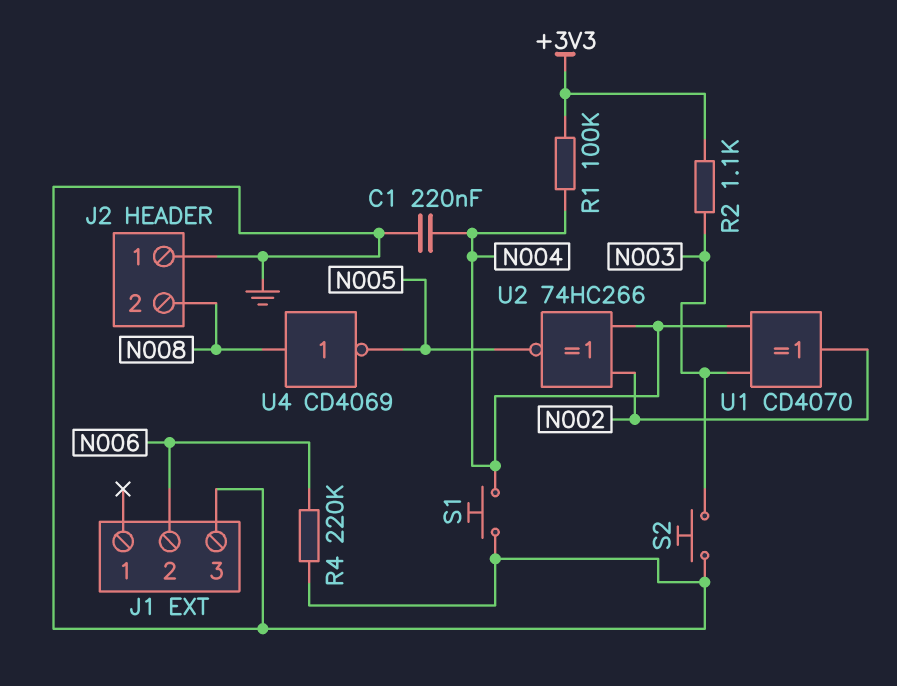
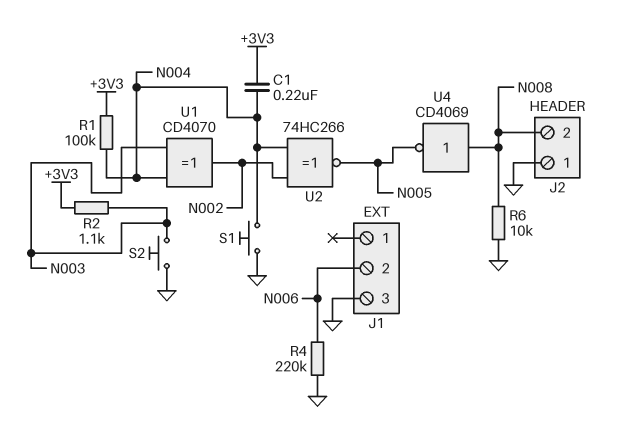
C1: 220nF (GND, N004) -> 220nF (+3V3, N004)
R6: none -> 10k (GND, N008)

